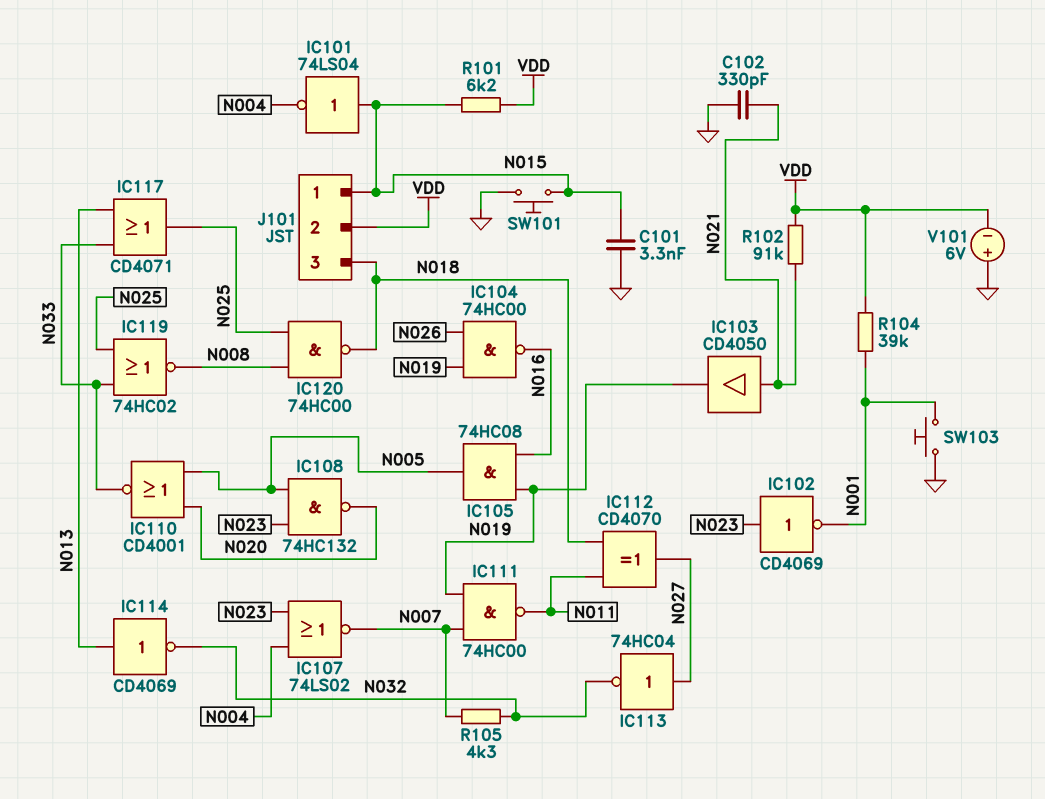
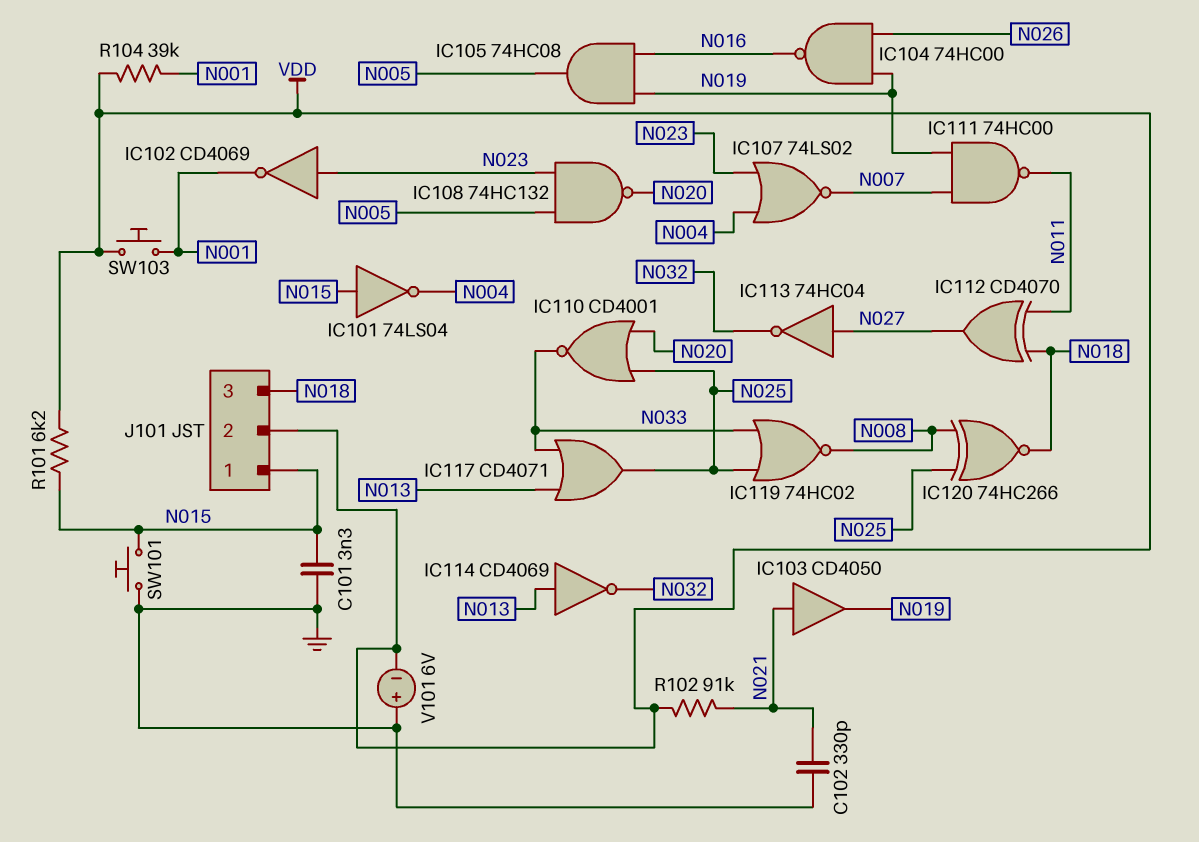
IC110: NOR CD4001 (in N005, in N020, out N033) -> NOR CD4001 (in N020, in N025, out N033)
IC120: NAND 74HC00 (in N008, in N025, out N018) -> XNOR 74HC266 (in N008, in N025, out N018)
R105: 4.3k (N007, N032) -> none
SW103: button (GND, N001) -> button (N001, VDD)

